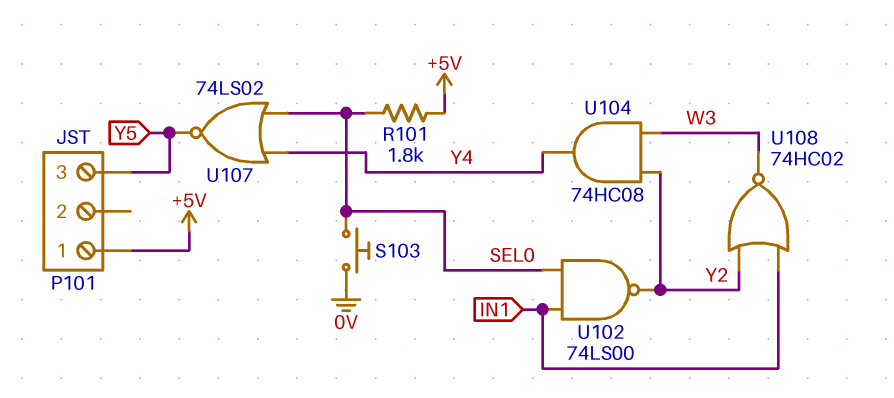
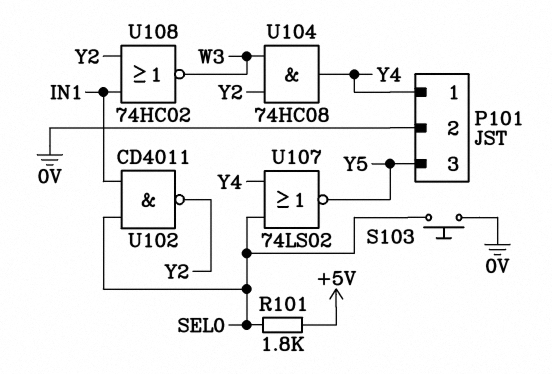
P101 pin 1: +5V -> Y4
P101 pin 2: none -> 0V
U102: NAND 74LS00 (in IN1, in SEL0, out Y2) -> NAND CD4011 (in IN1, in SEL0, out Y2)

